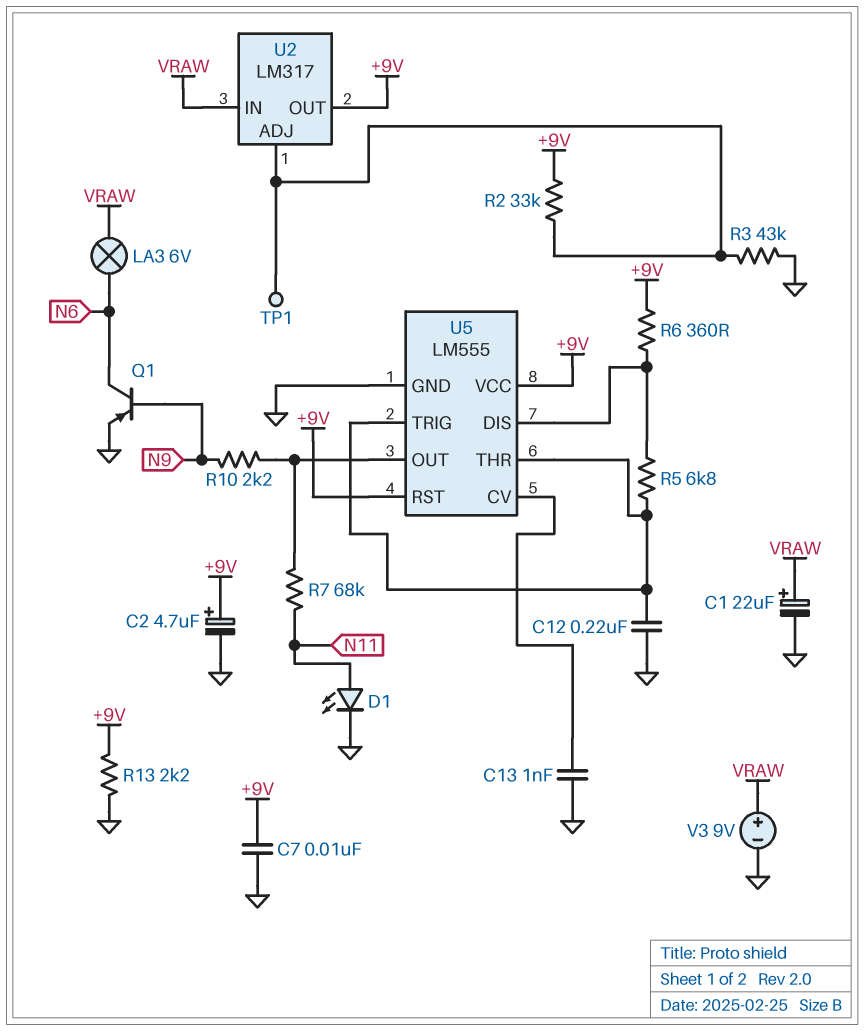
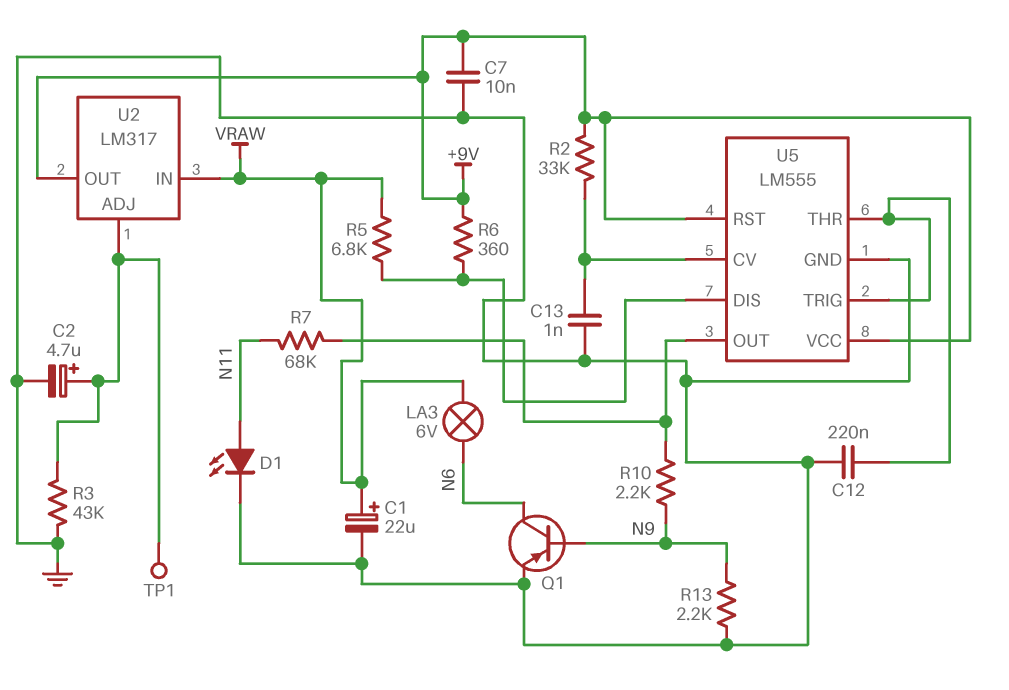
C2: 4.7uF (plus +9V, minus GND) -> 4.7uF (plus U2/ADJ, minus GND)
R2: 33k (+9V, U2/ADJ) -> 33k (+9V, U5/CV)
R5: 6.8k (U5/DIS, U5/THR) -> 6.8k (U5/DIS, VRAW)
R13: 2.2k (+9V, GND) -> 2.2k (GND, N9)
V3: 9V (plus VRAW, minus GND) -> none

